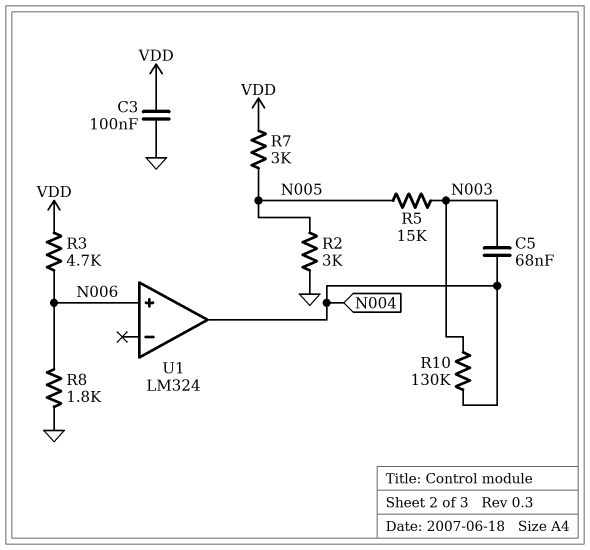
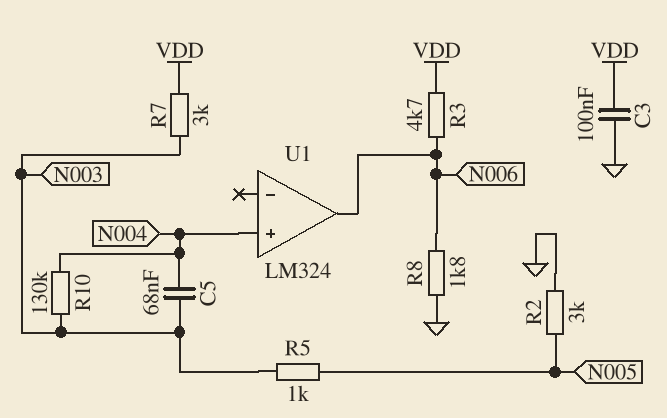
R5: 15k (N003, N005) -> 1k (N003, N005)
R7: 3k (N005, VDD) -> 3k (N003, VDD)
U1 pin in+: N006 -> N004
U1 pin out: N004 -> N006

